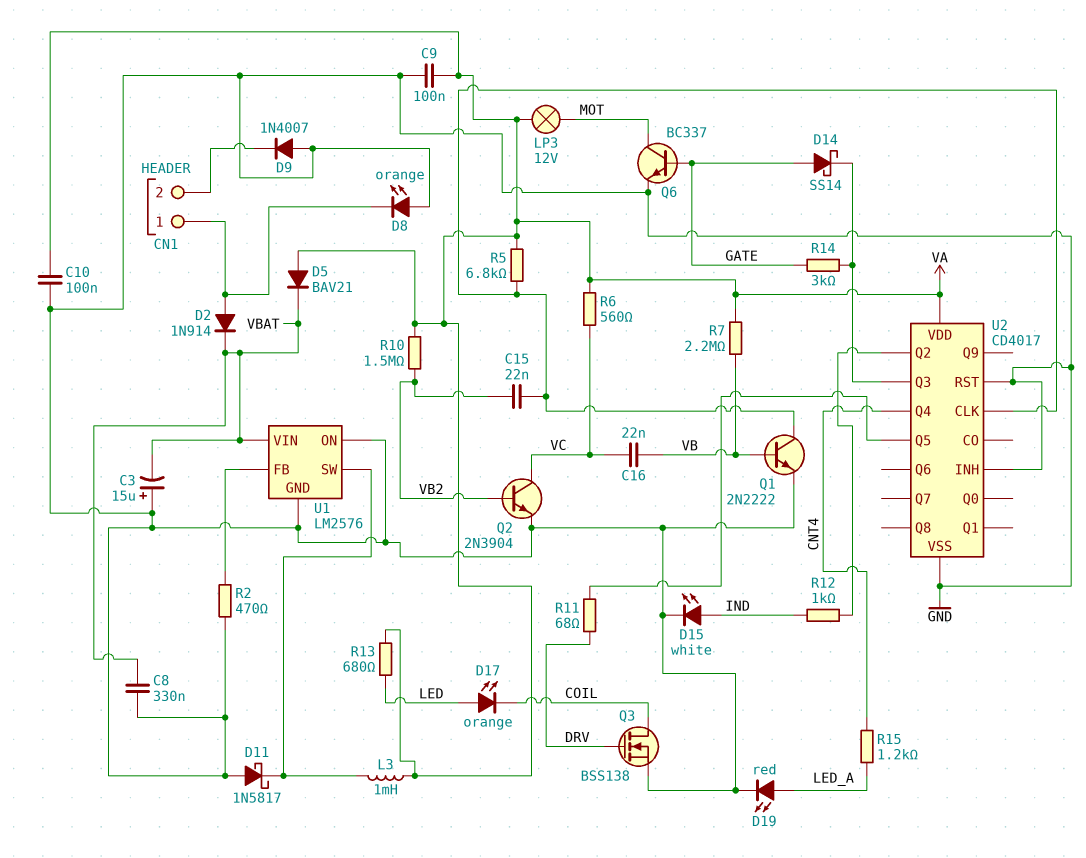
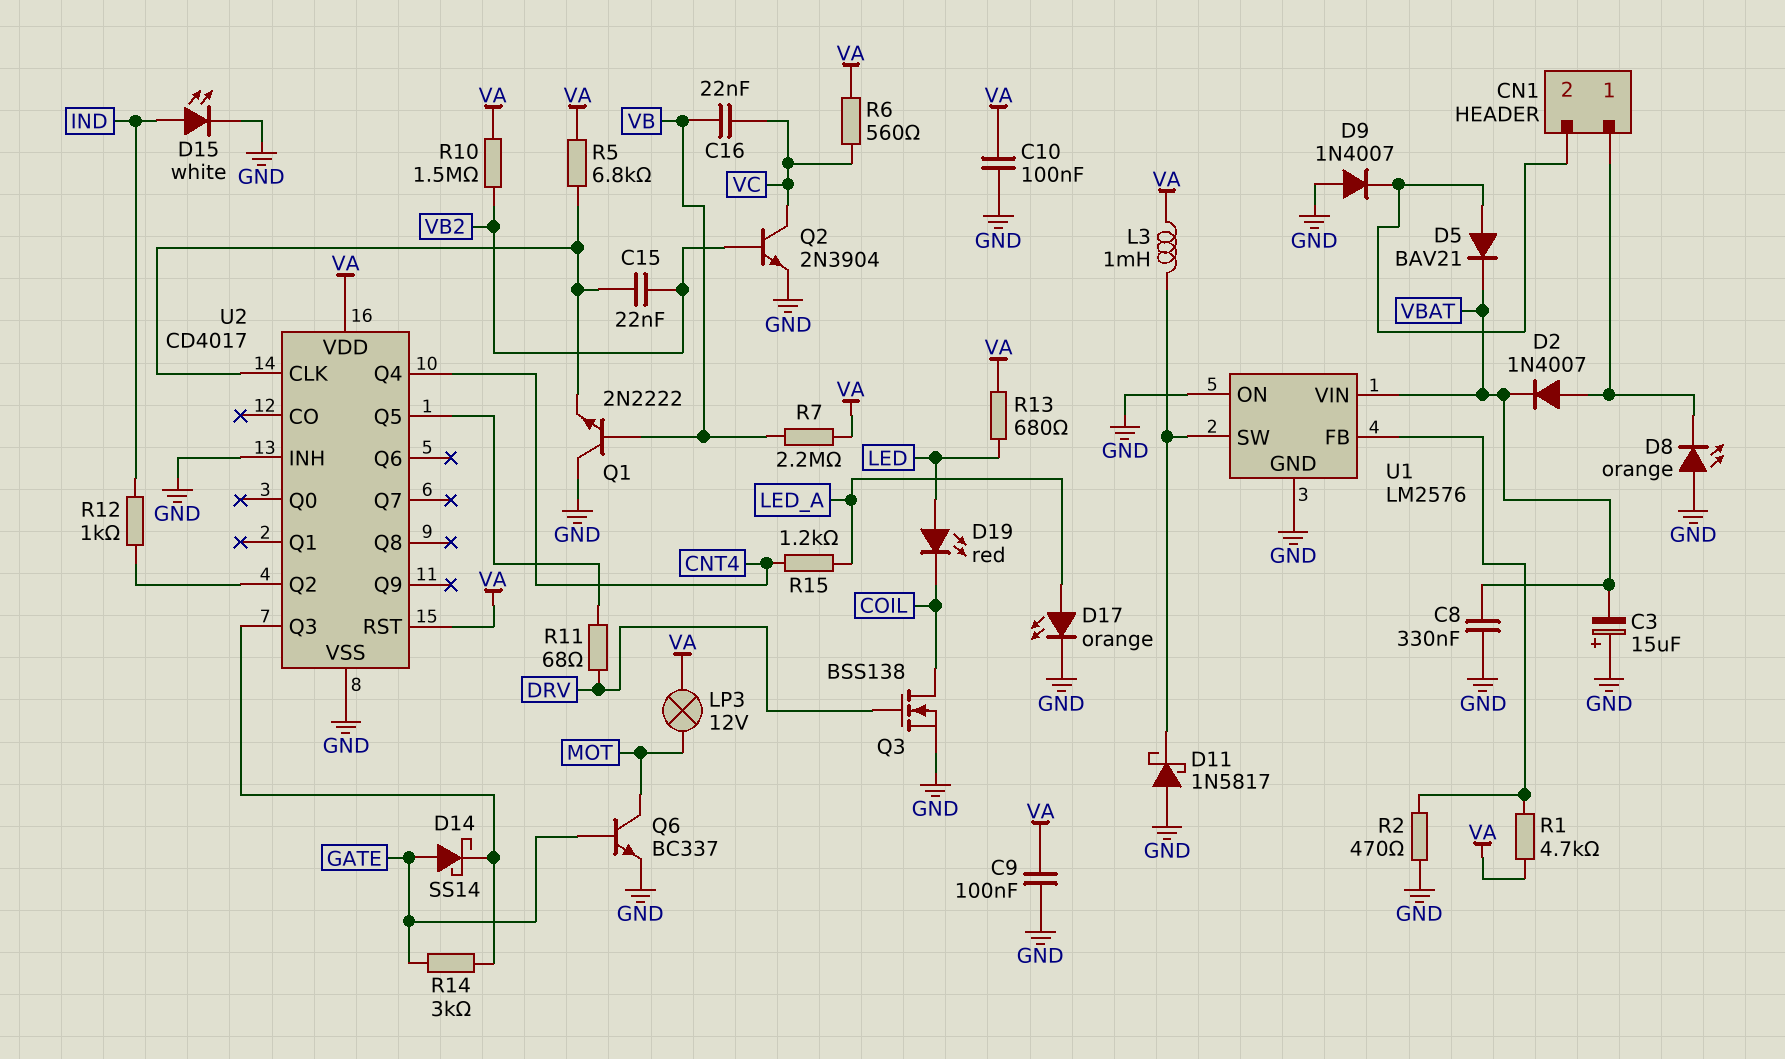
D2: diode 1N914 (A CN1/1, K VBAT) -> diode 1N4007 (A CN1/1, K VBAT)
D5: diode BAV21 (A VA, K VBAT) -> diode BAV21 (A CN1/2, K VBAT)
D17: LED orange (A LED, K COIL) -> LED orange (A LED_A, K GND)
D19: LED red (A LED_A, K GND) -> LED red (A LED, K COIL)
Q1: NPN 2N2222 (B VB, C U2/CLK, E GND) -> NPN 2N2222 (B VB, C GND, E U2/CLK)
R1: none -> 4.7k (U1/FB, VA)
U2 pin RST: GND -> VA

